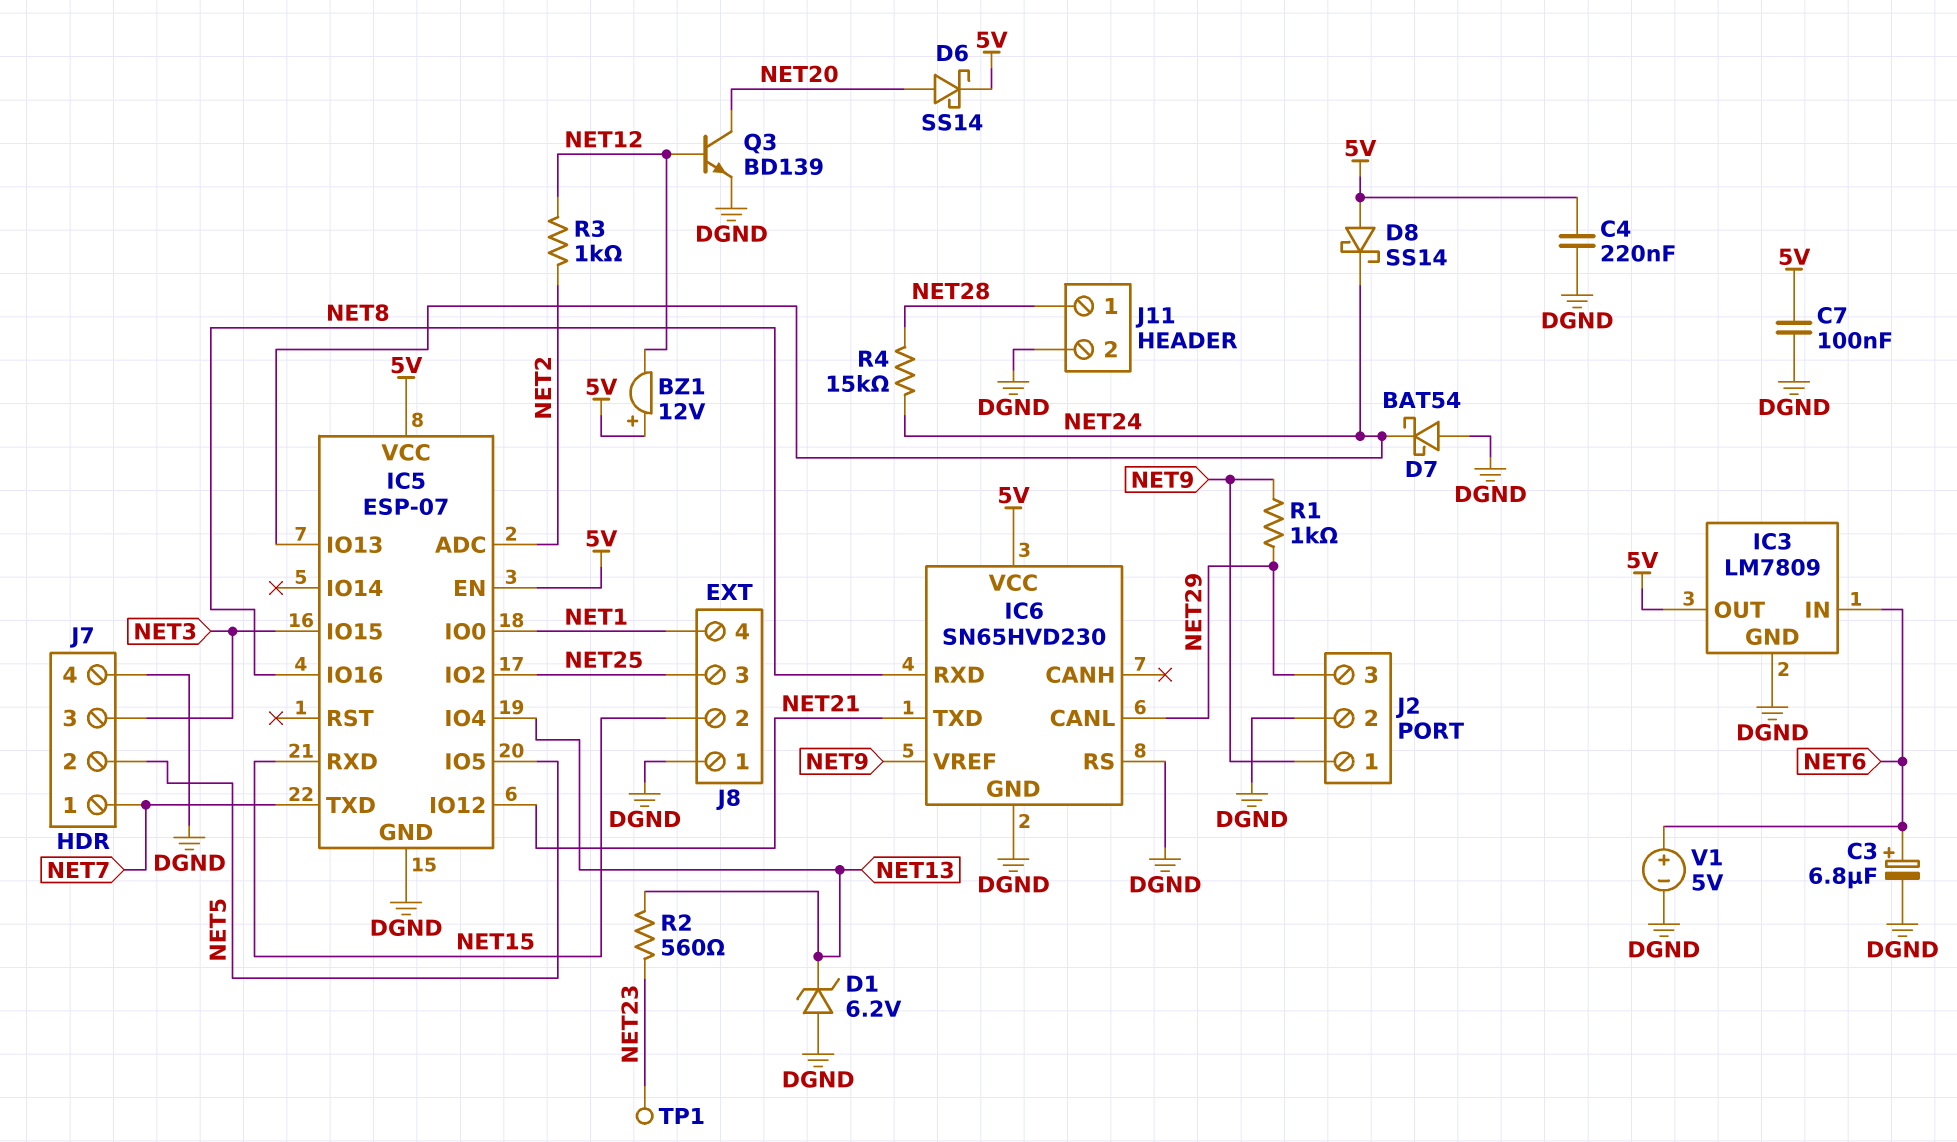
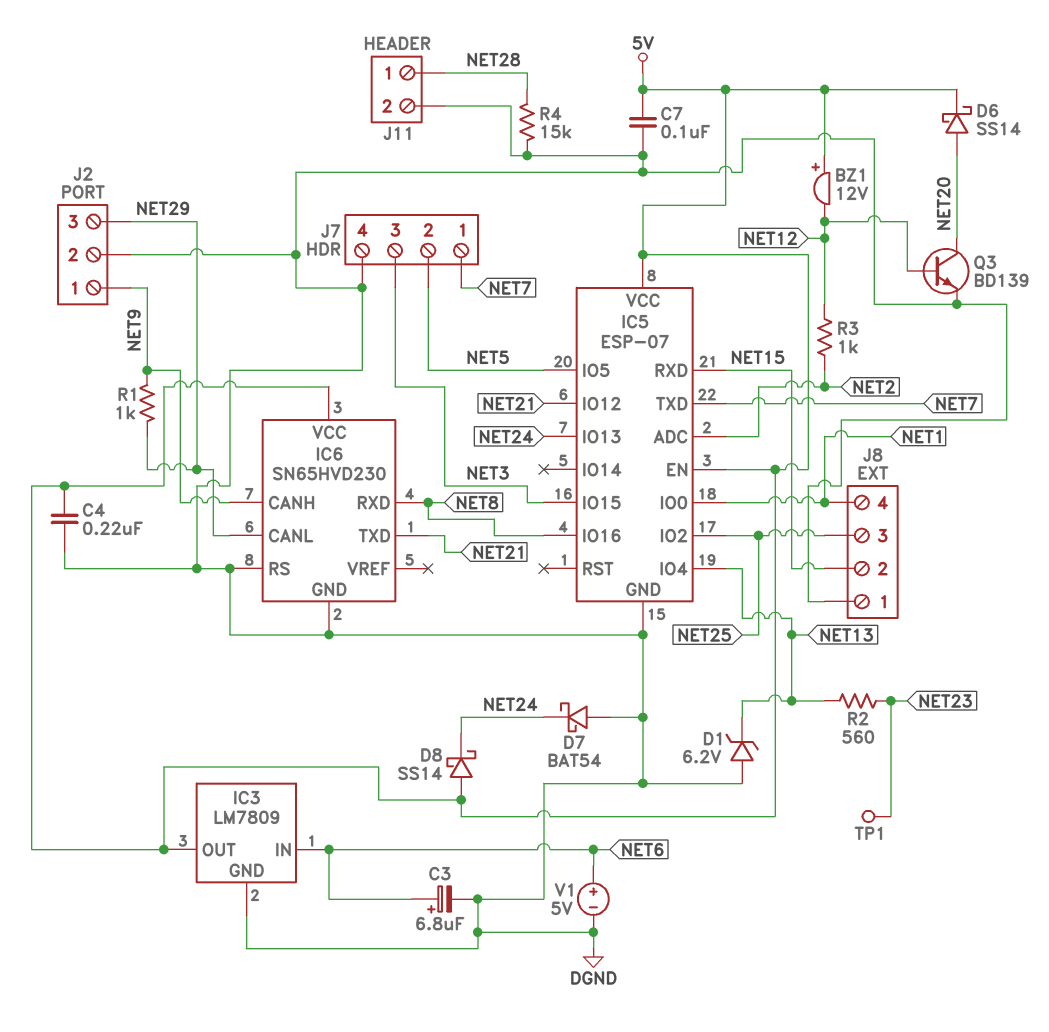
IC6 pin CANH: none -> NET9
IC6 pin VREF: NET9 -> none
R4: 15k (NET24, NET28) -> 15k (DGND, NET28)

